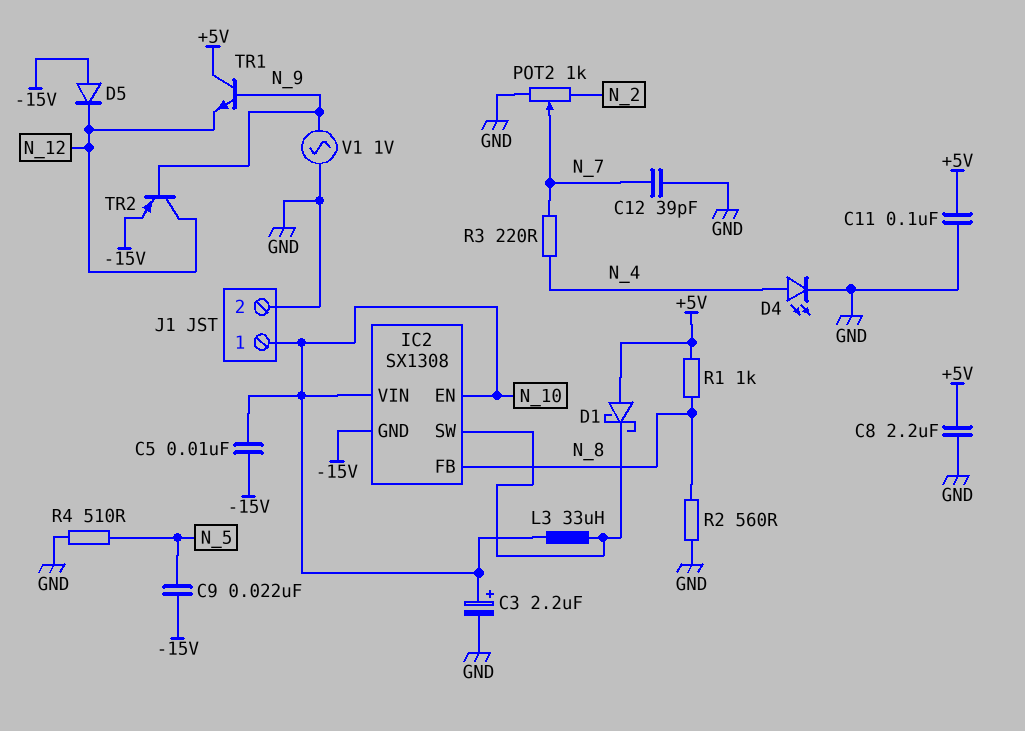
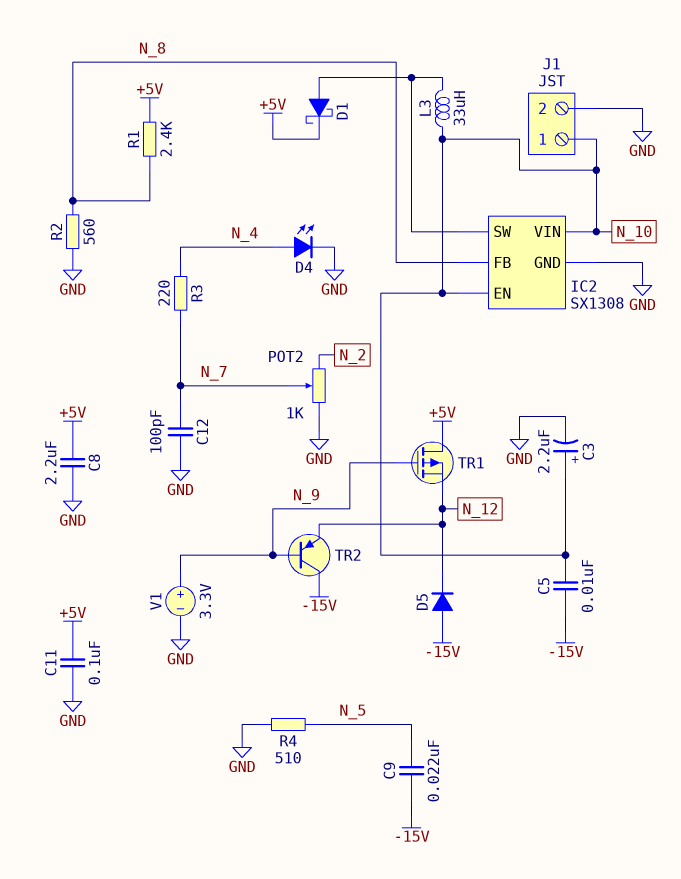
C12: 39pF (GND, N_7) -> 100pF (GND, N_7)
D1: schottky (A +5V, K IC2/SW) -> schottky (A IC2/SW, K +5V)
IC2 pin GND: -15V -> GND
R1: 1k (+5V, N_8) -> 2.4k (+5V, N_8)
TR1: NPN (B N_9, C +5V, E N_12) -> PMOS (G N_9, D +5V, S N_12)
TR2: PNP (B N_9, C N_12, E -15V) -> PNP (B N_9, C -15V, E N_12)
V1: AC 1V (GND, N_9) -> 3.3V (plus N_9, minus GND)

